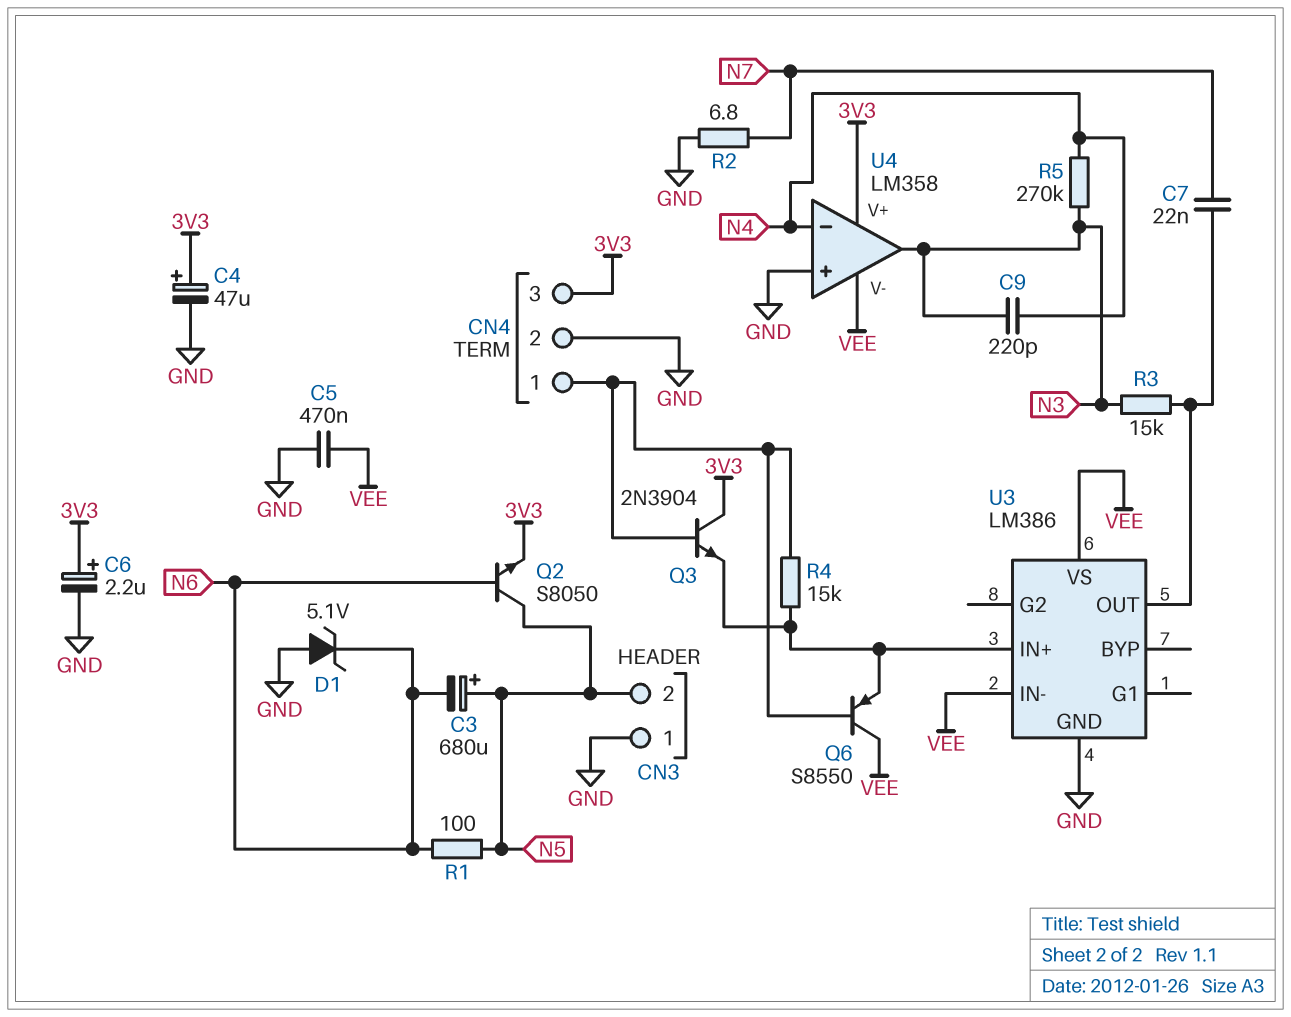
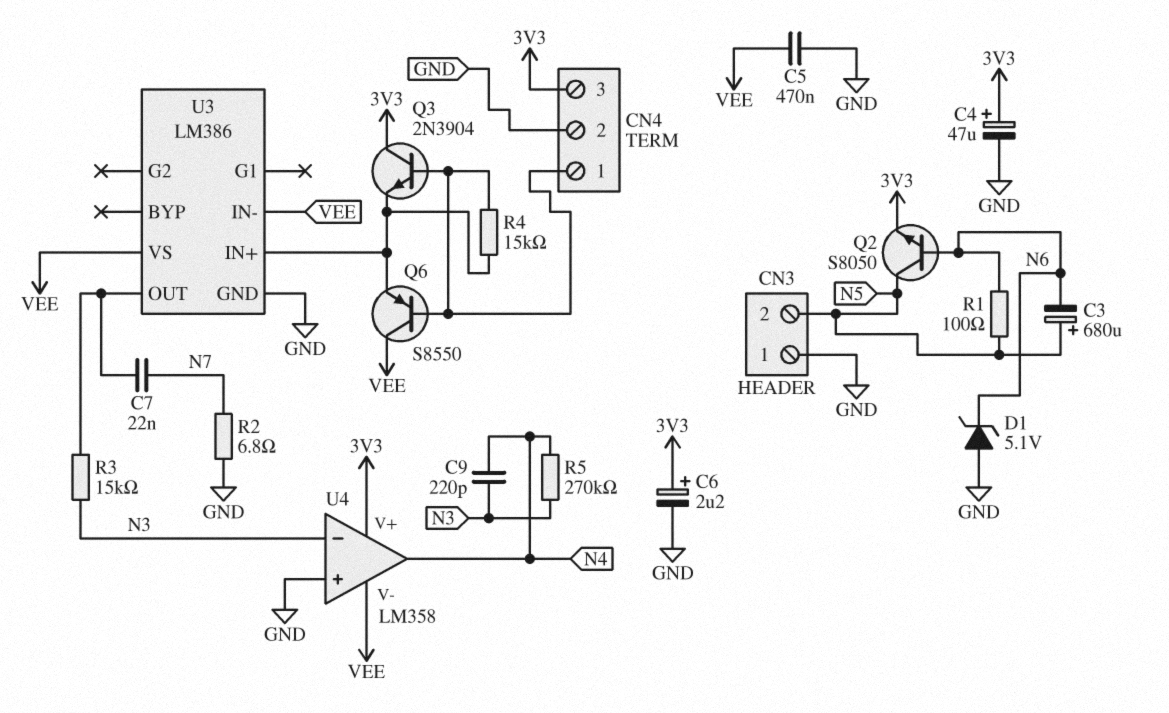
U4 pin in-: N4 -> N3
U4 pin out: N3 -> N4

